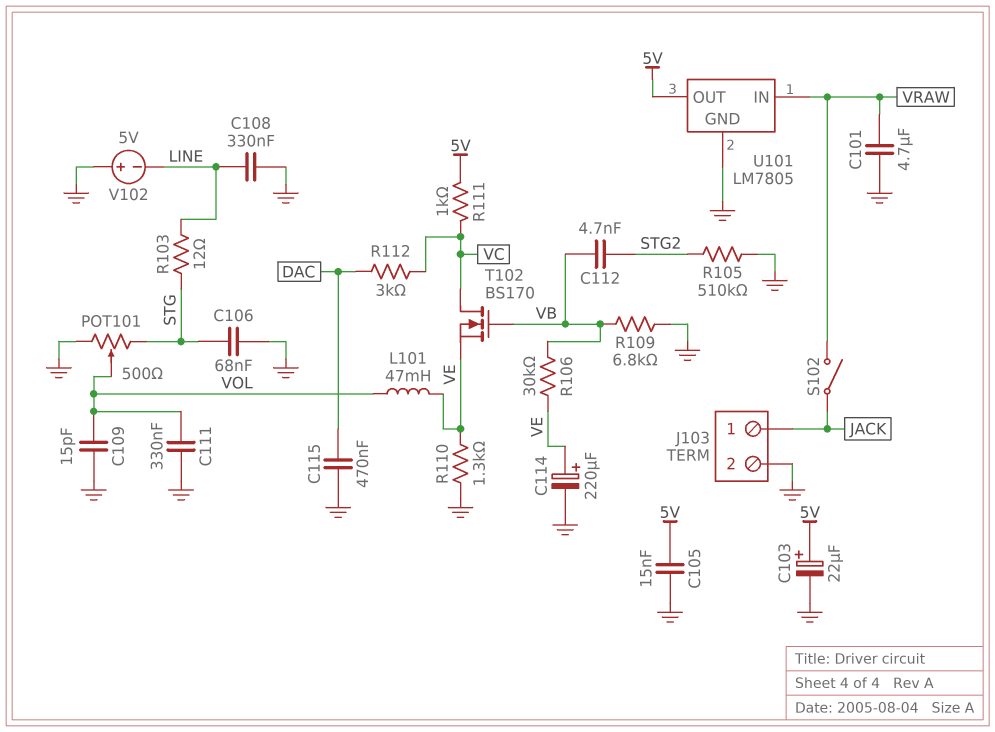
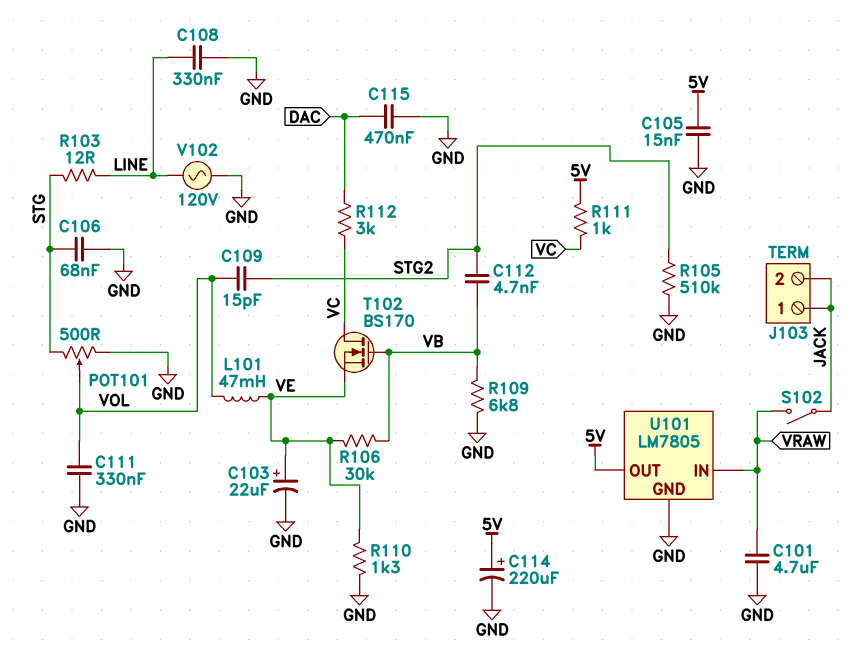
C103: 22uF (plus 5V, minus GND) -> 22uF (plus VE, minus GND)
C109: 15pF (GND, VOL) -> 15pF (STG2, VOL)
C114: 220uF (plus VE, minus GND) -> 220uF (plus 5V, minus GND)
J103 pin 2: GND -> JACK
V102: 5V (plus GND, minus LINE) -> AC 120V (GND, LINE)

